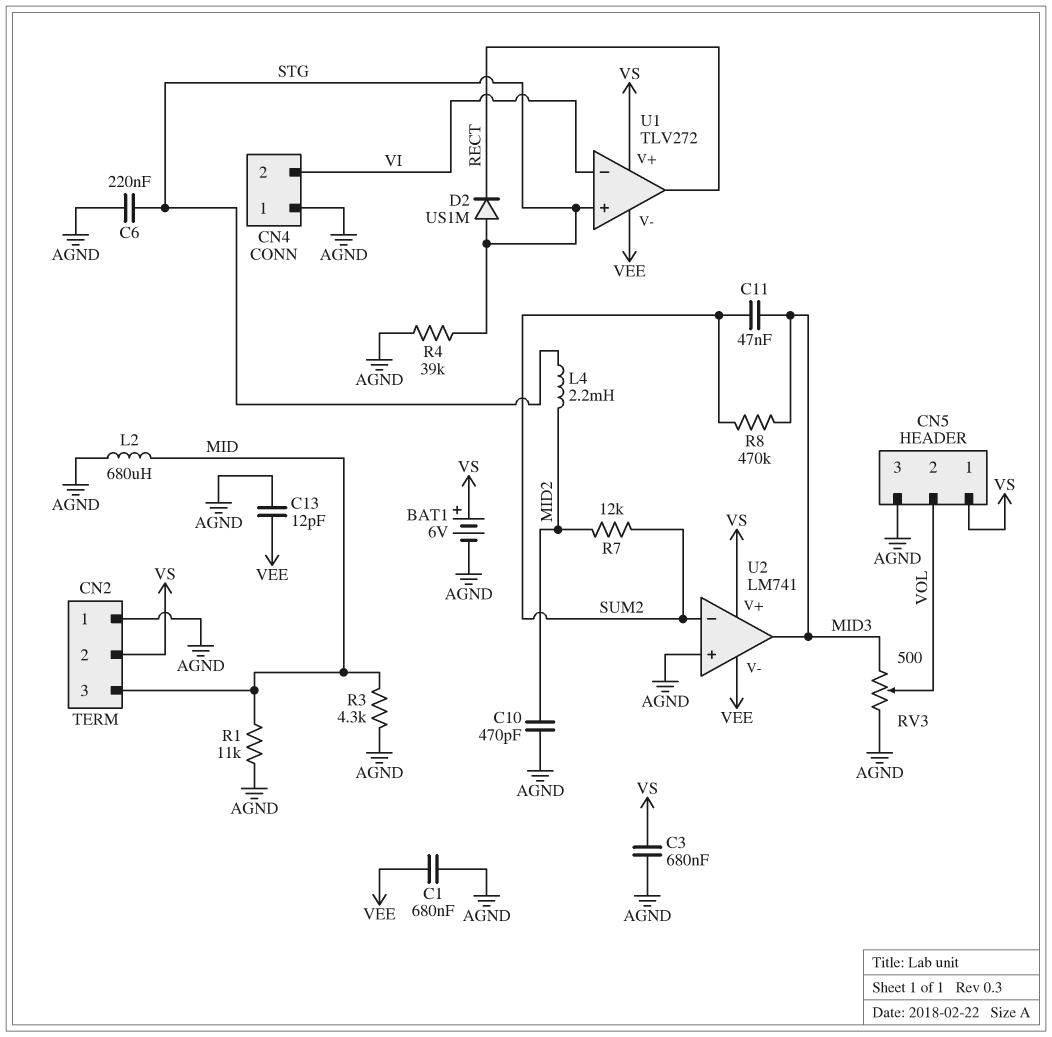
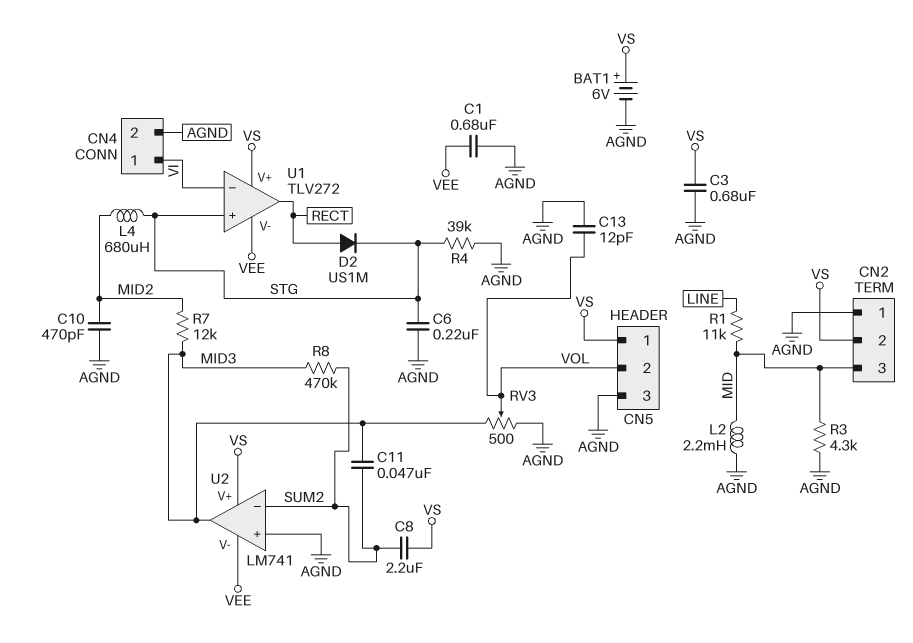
C8: none -> 2.2uF (SUM2, VS)
C13: 12pF (AGND, VEE) -> 12pF (AGND, VOL)
CN4 pin 1: AGND -> VI
CN4 pin 2: VI -> AGND
D2: diode US1M (A STG, K RECT) -> diode US1M (A RECT, K STG)
L2: 680uH (AGND, MID) -> 2.2mH (AGND, MID)
L4: 2.2mH (MID2, STG) -> 680uH (MID2, STG)
R1: 11k (AGND, MID) -> 11k (LINE, MID)
R7: 12k (MID2, SUM2) -> 12k (MID2, MID3)

